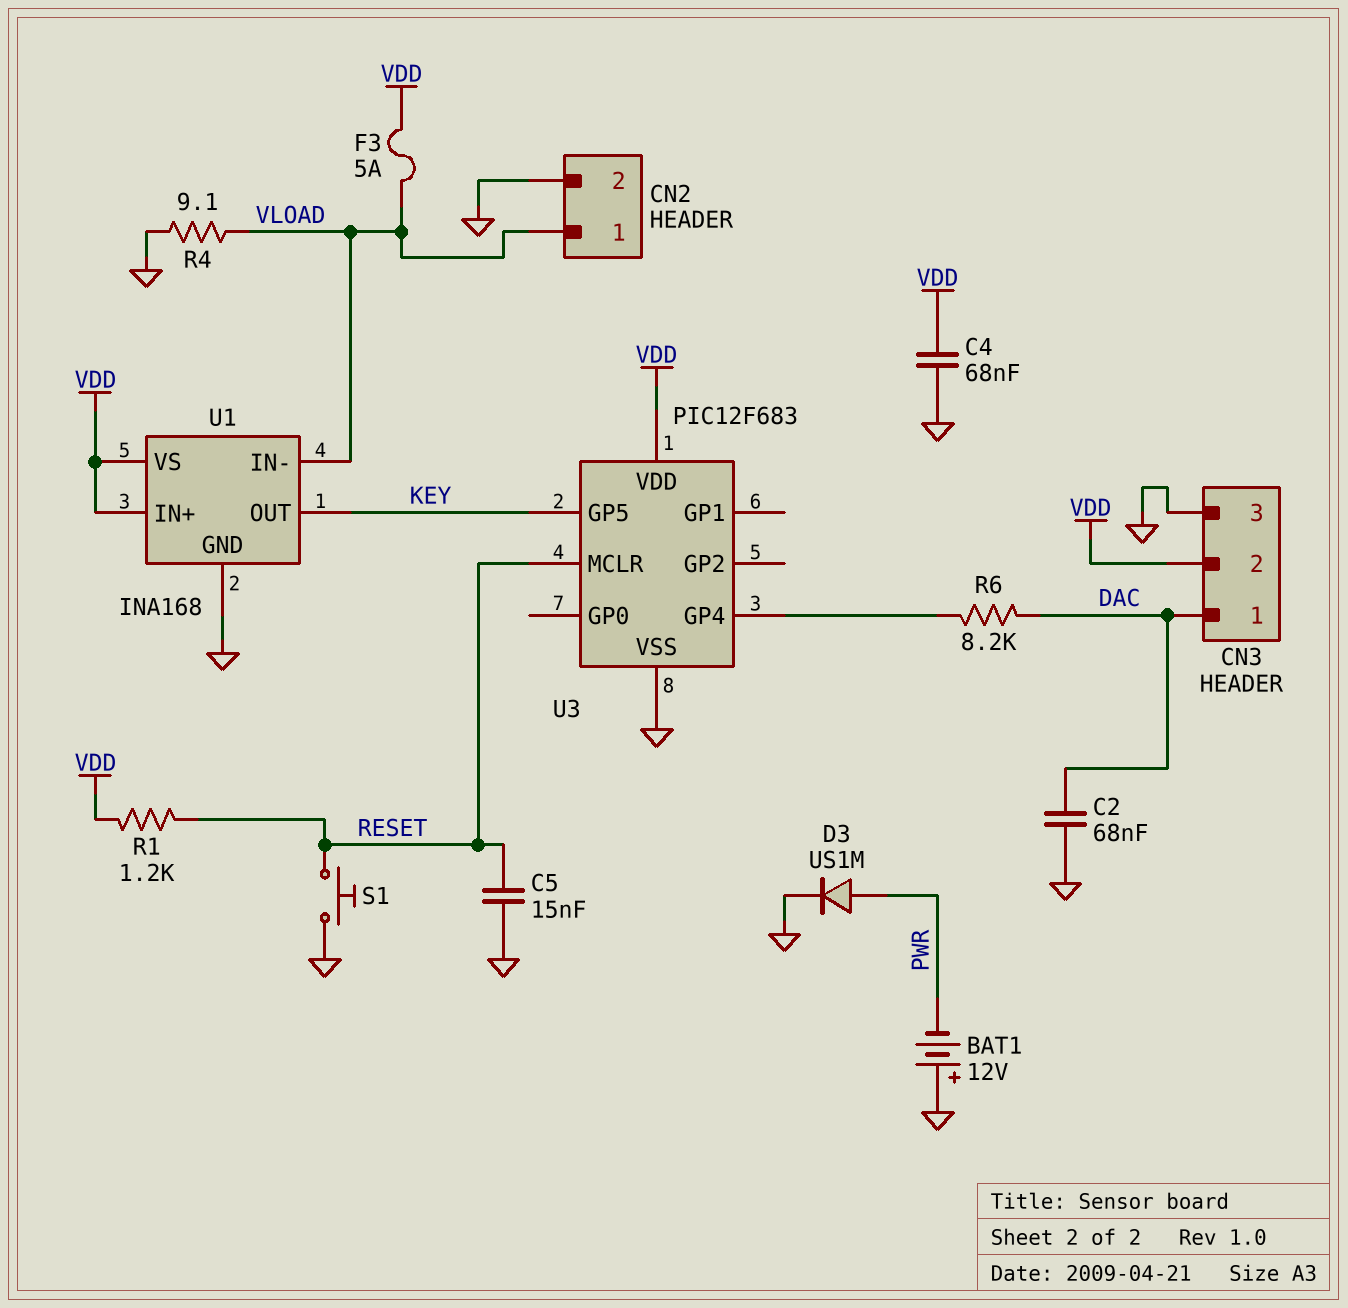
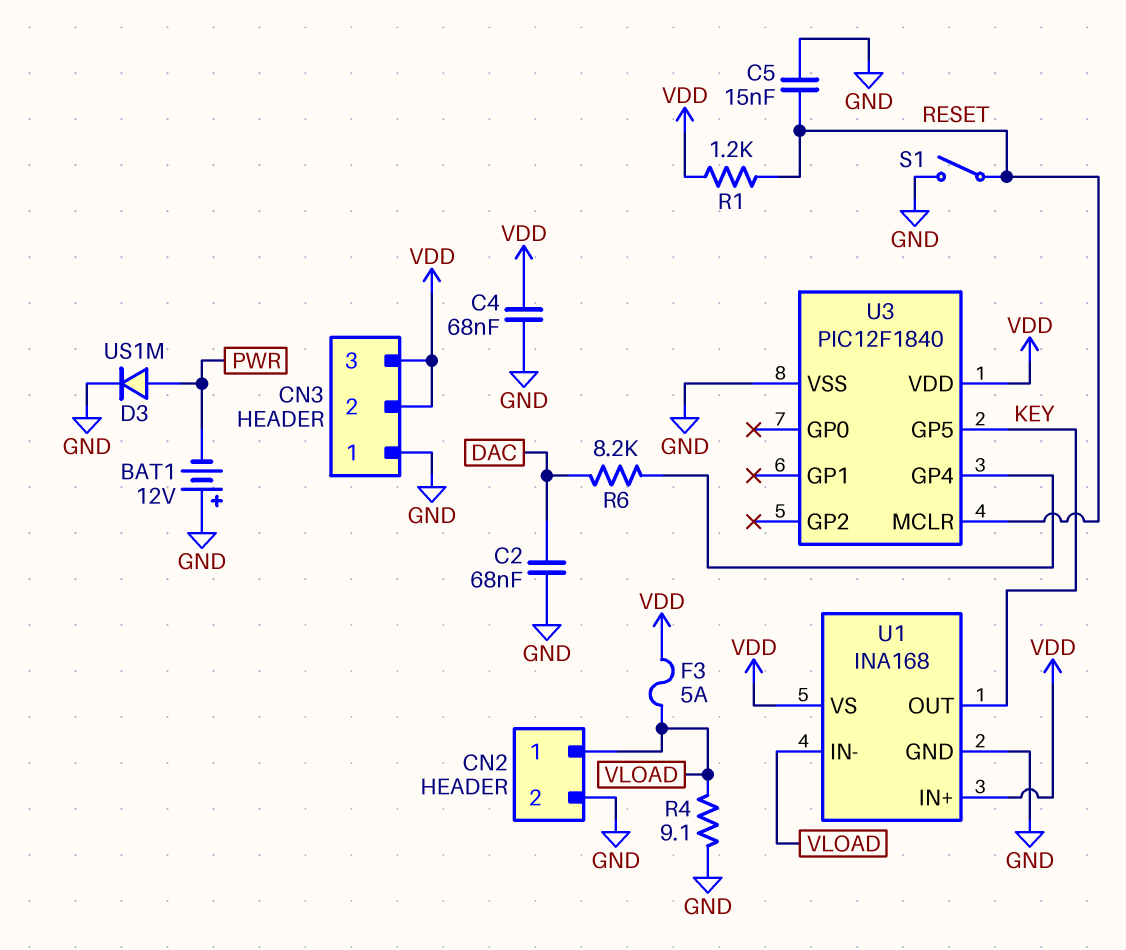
CN3 pin 1: DAC -> GND
CN3 pin 3: GND -> VDD
S1: button (GND, RESET) -> switch (GND, RESET)
U3: PIC12F683 -> PIC12F1840

